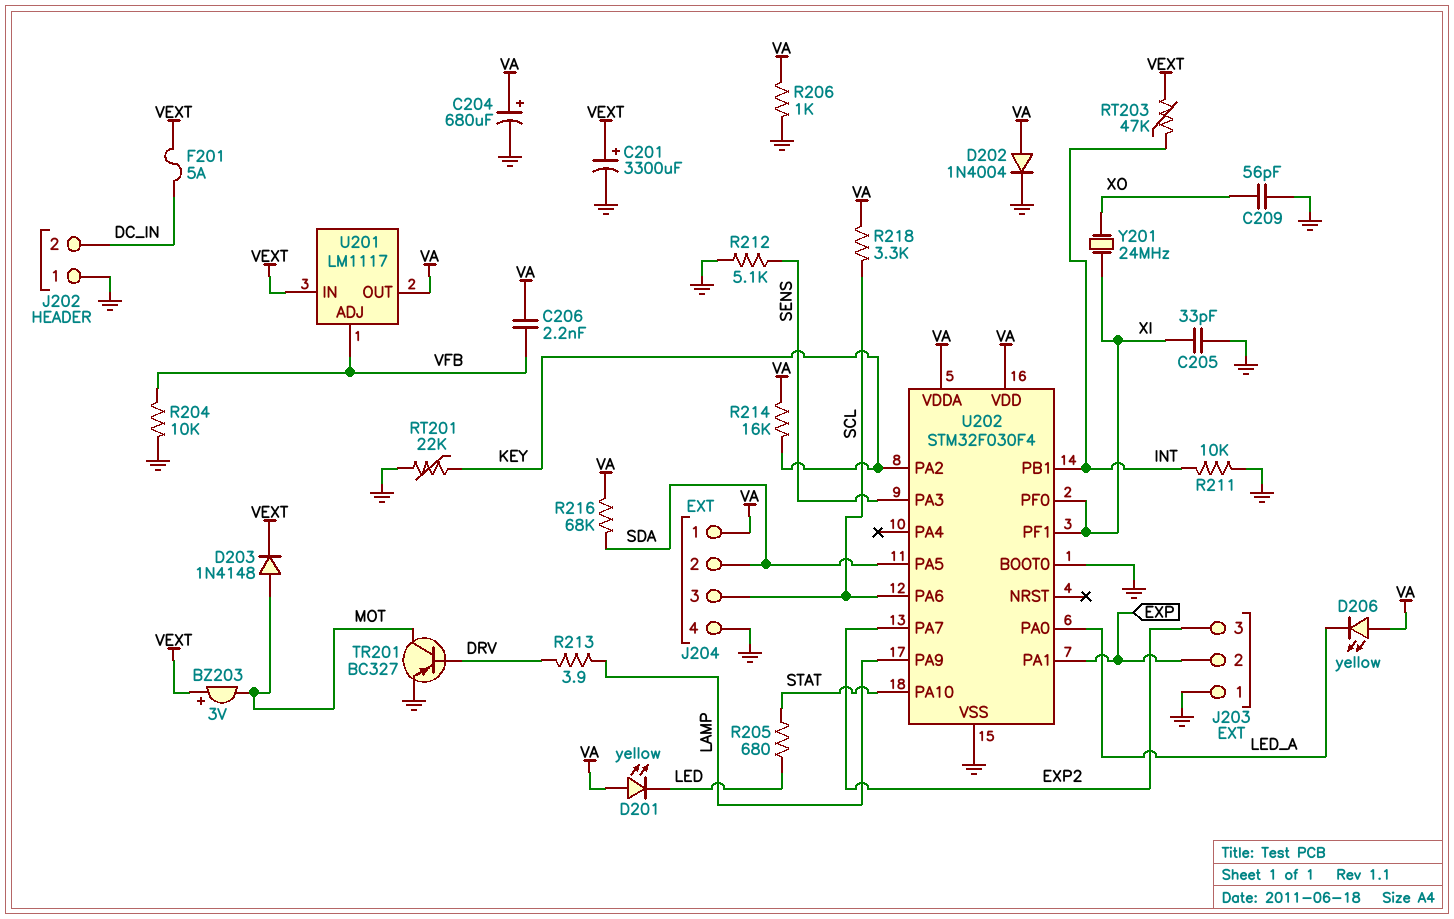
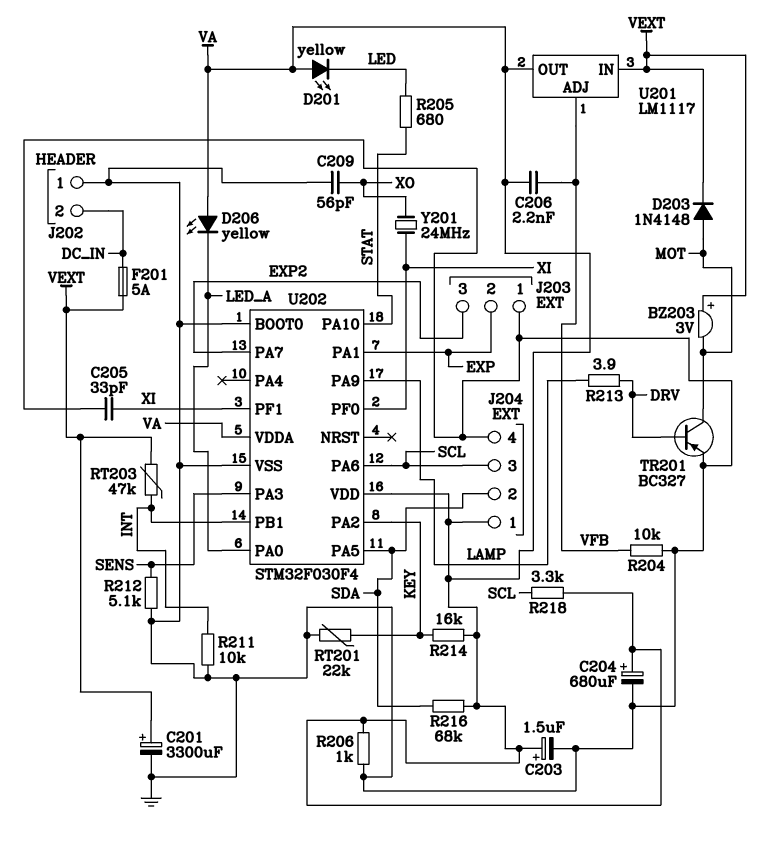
C203: none -> 1.5uF (plus VA, minus GND)
D202: diode 1N4004 (A VA, K GND) -> none

